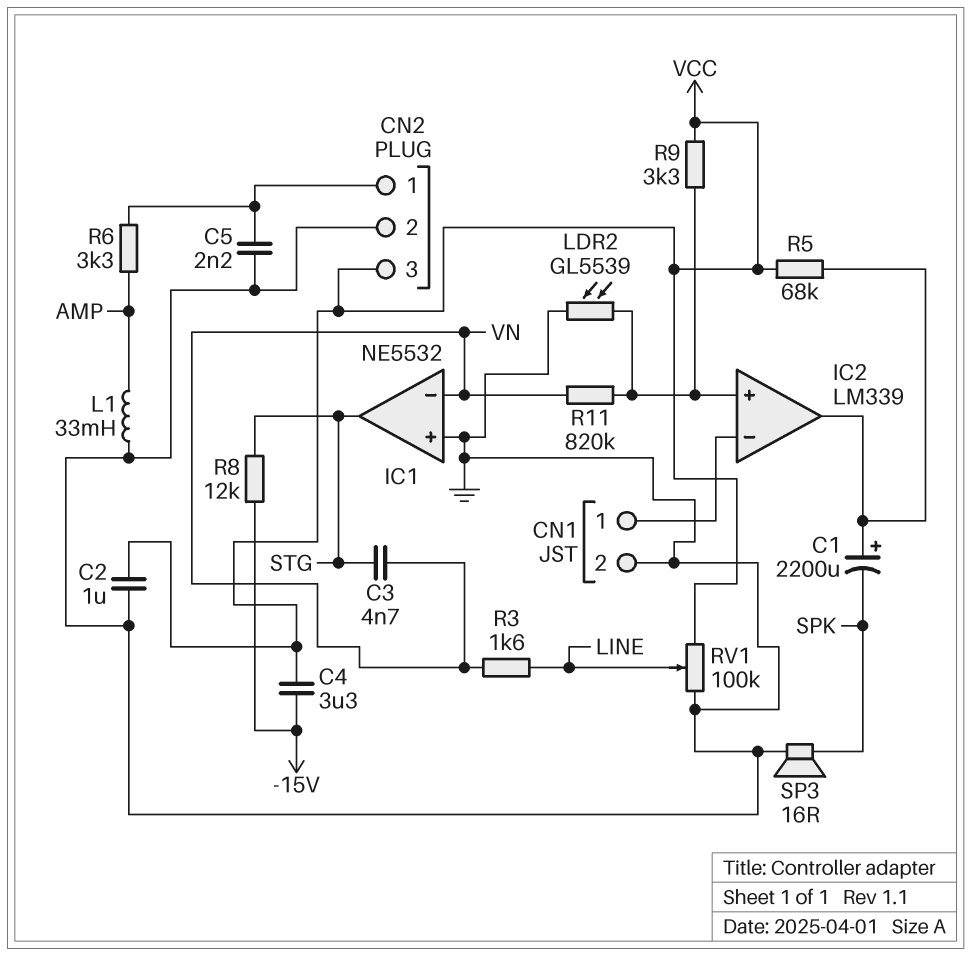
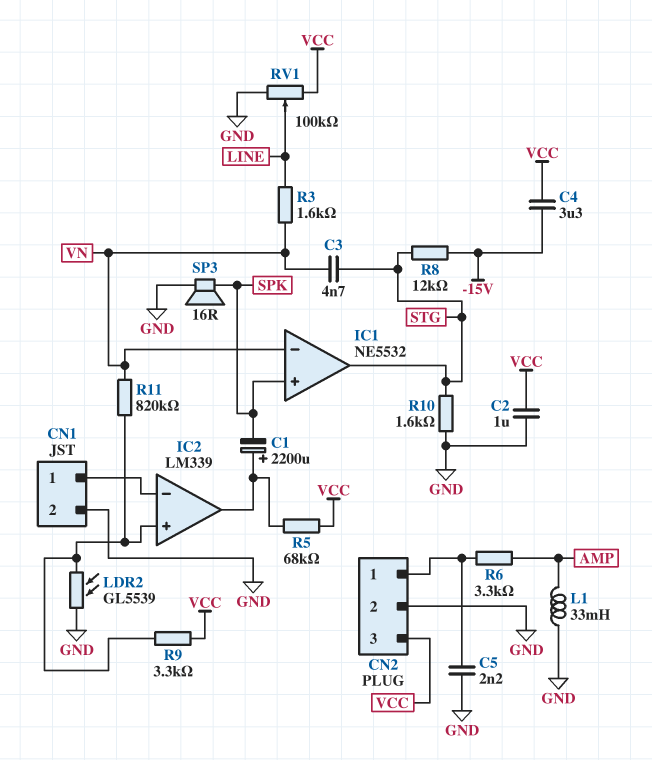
IC1 pin in+: GND -> SPK
R10: none -> 1.6k (GND, STG)

